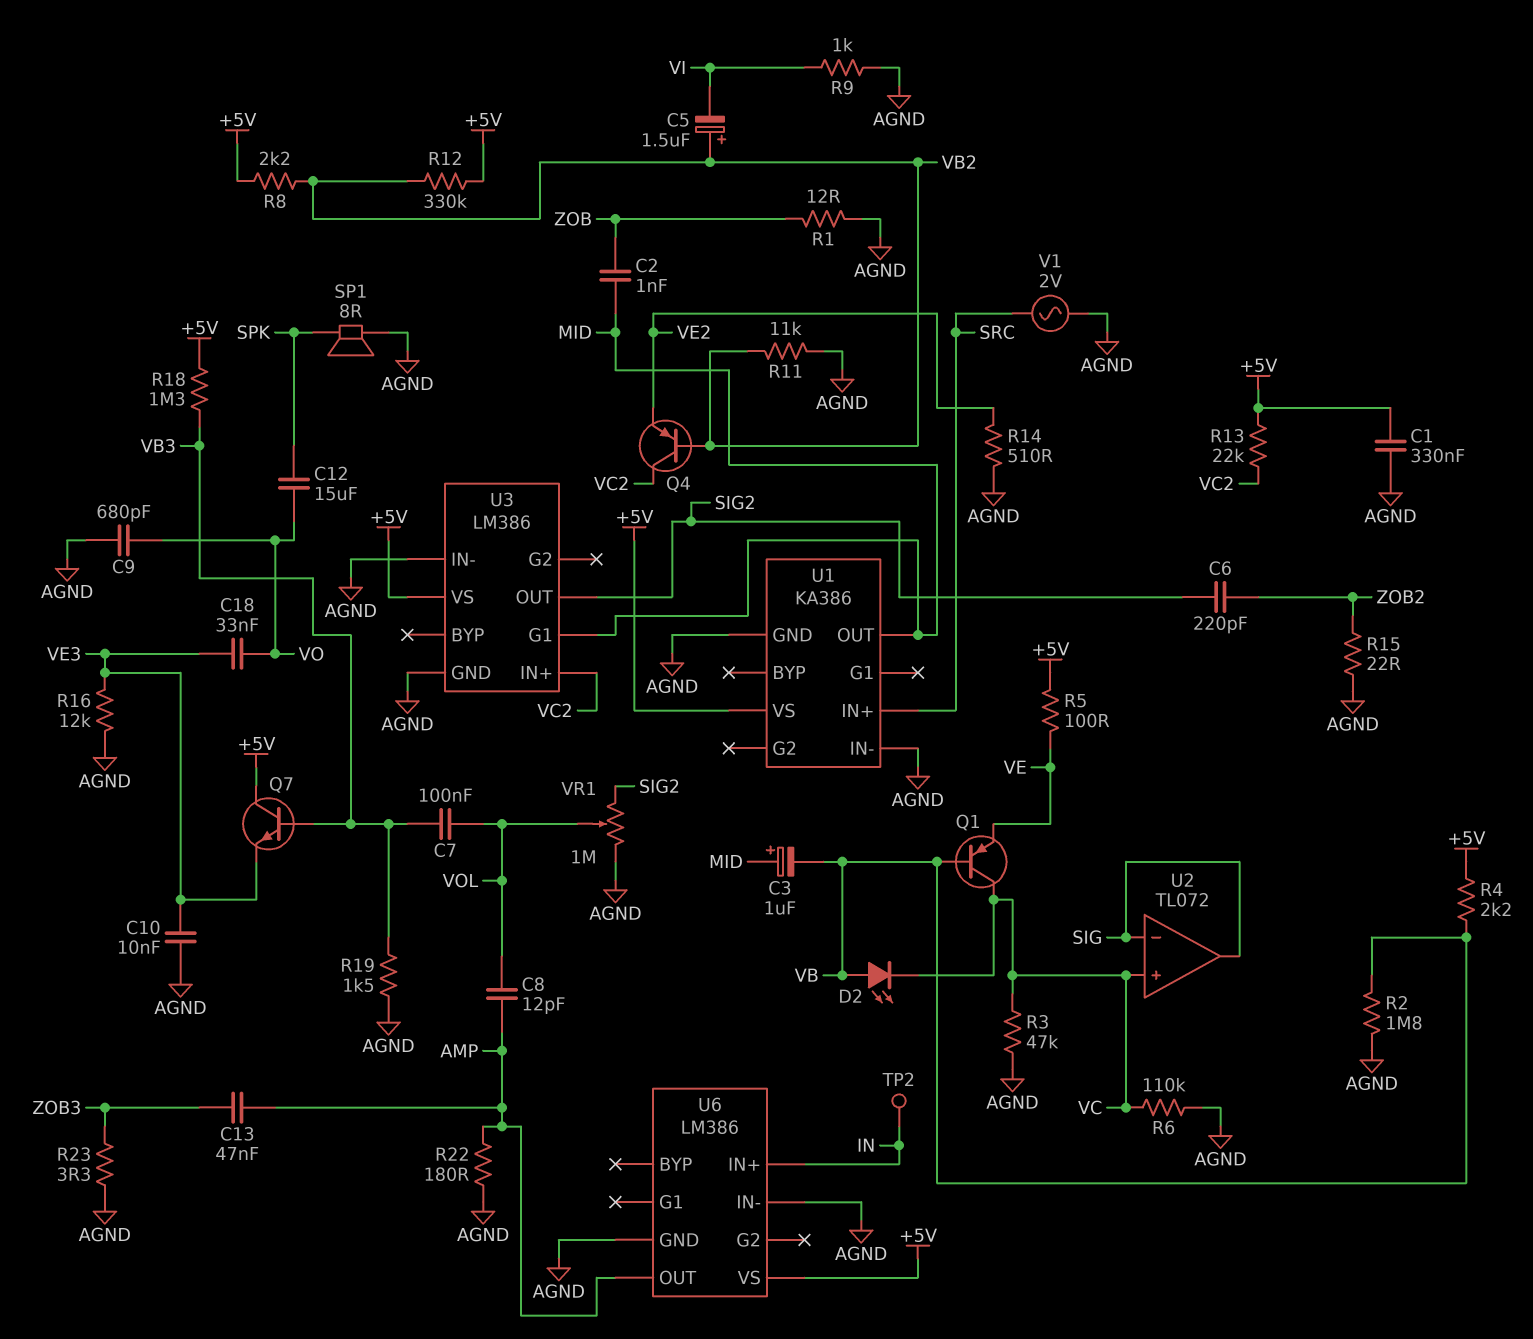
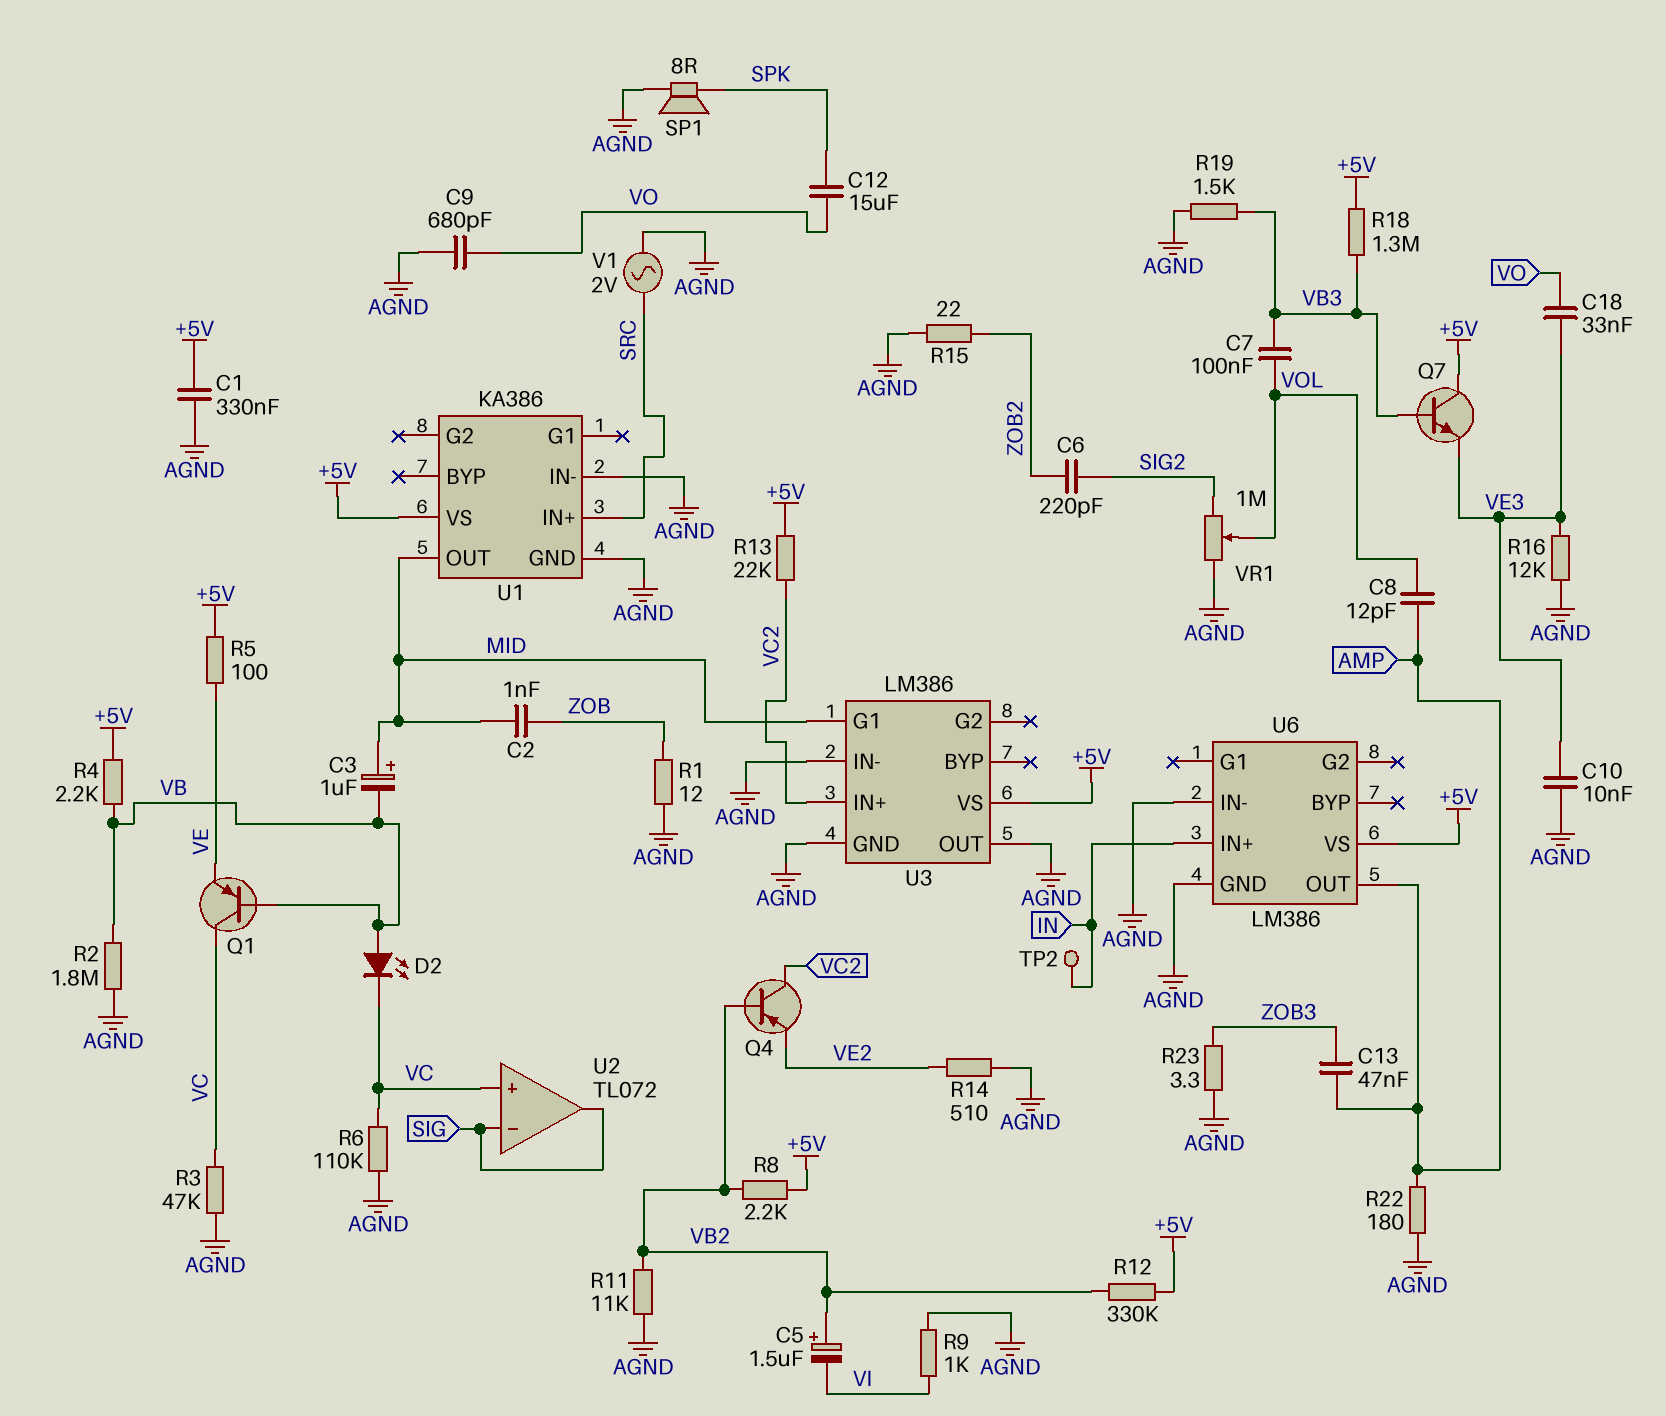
U3 pin OUT: SIG2 -> AGND

